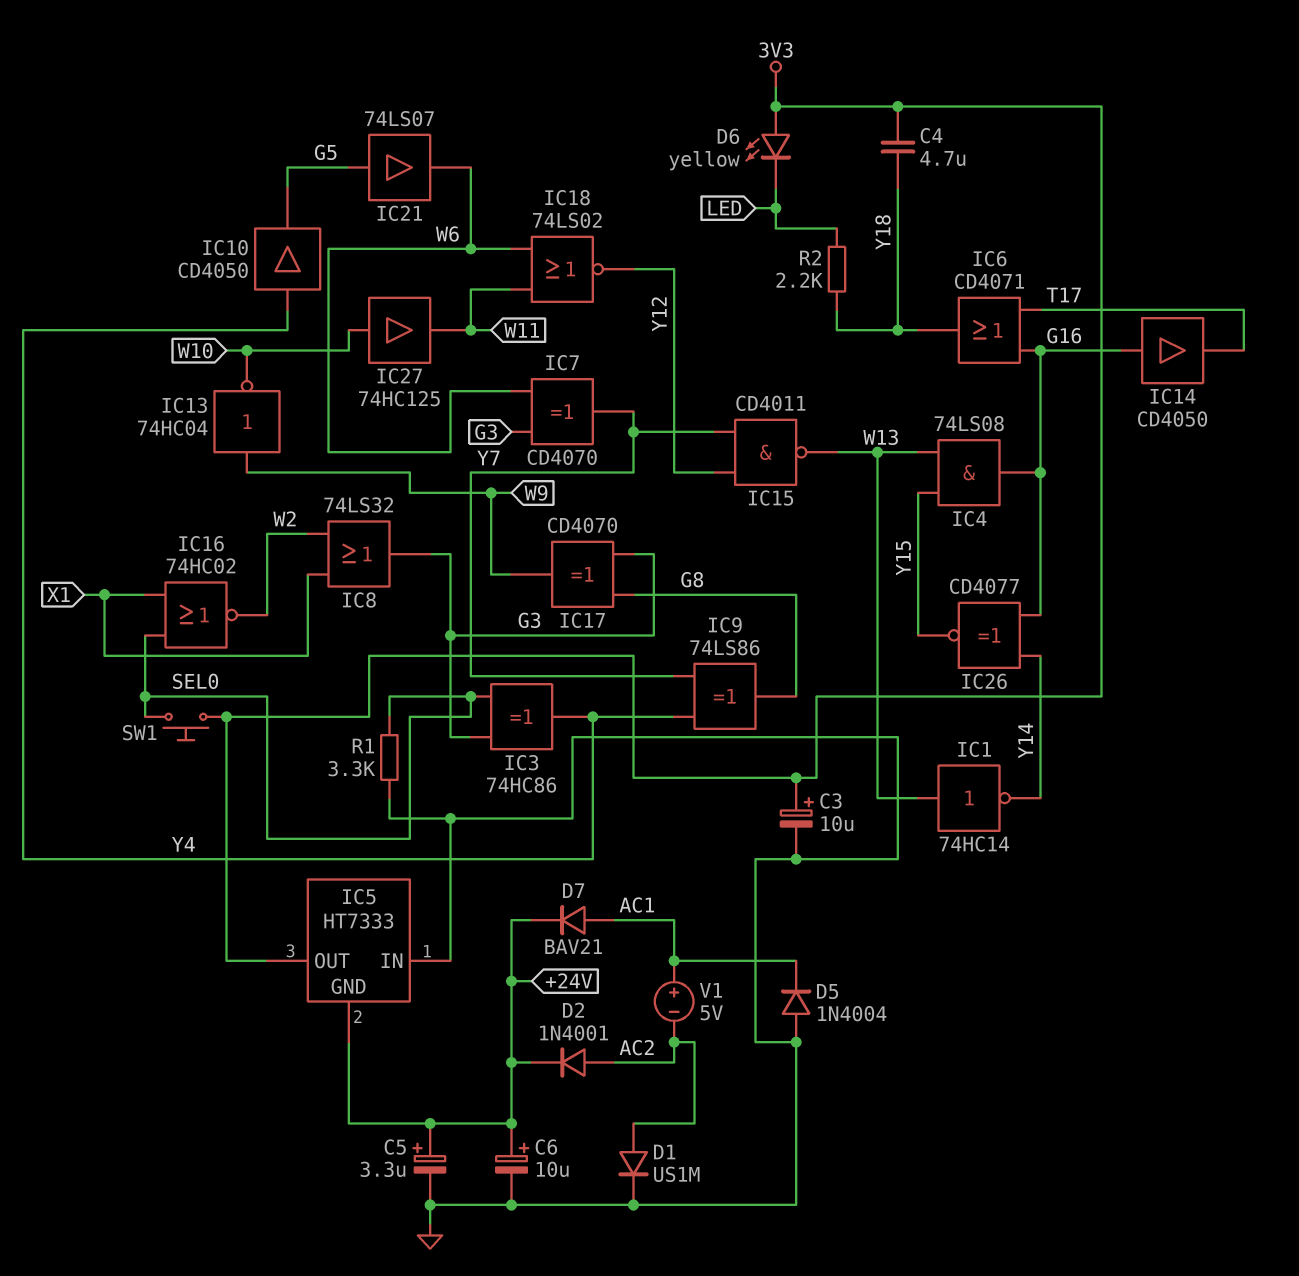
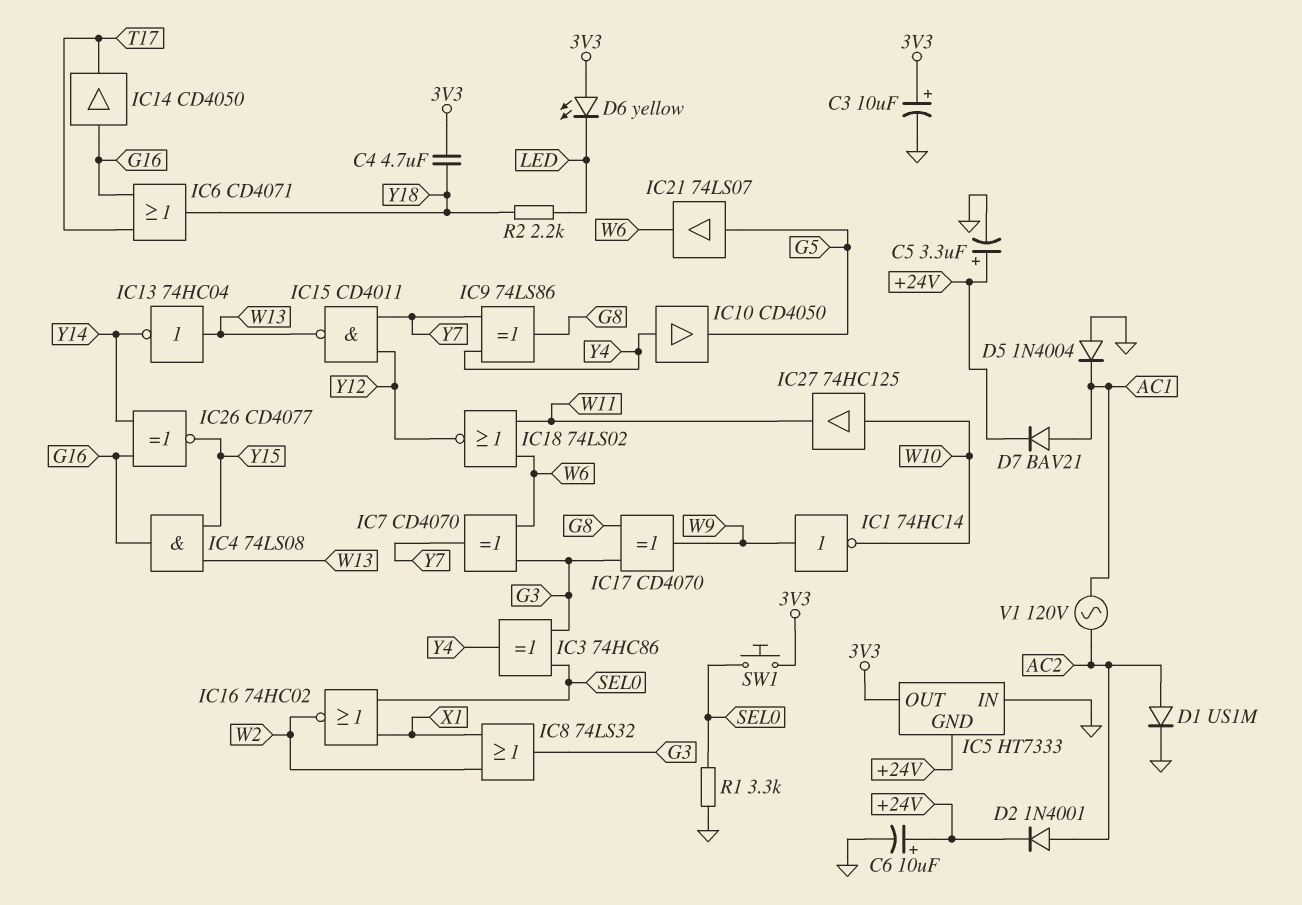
IC1: NOT 74HC14 (in W13, out Y14) -> NOT 74HC14 (in W9, out W10)
IC13: NOT 74HC04 (in W9, out W10) -> NOT 74HC04 (in W13, out Y14)
V1: 5V (plus AC1, minus AC2) -> AC 120V (AC1, AC2)

